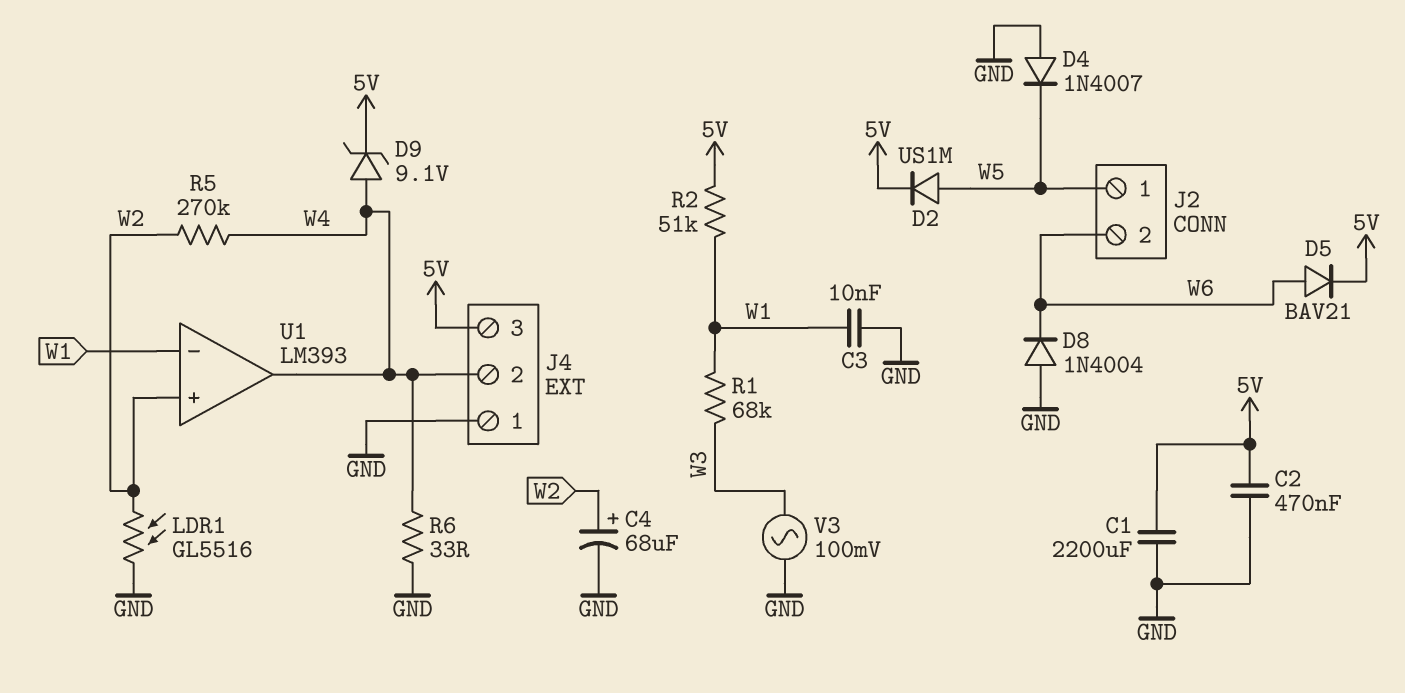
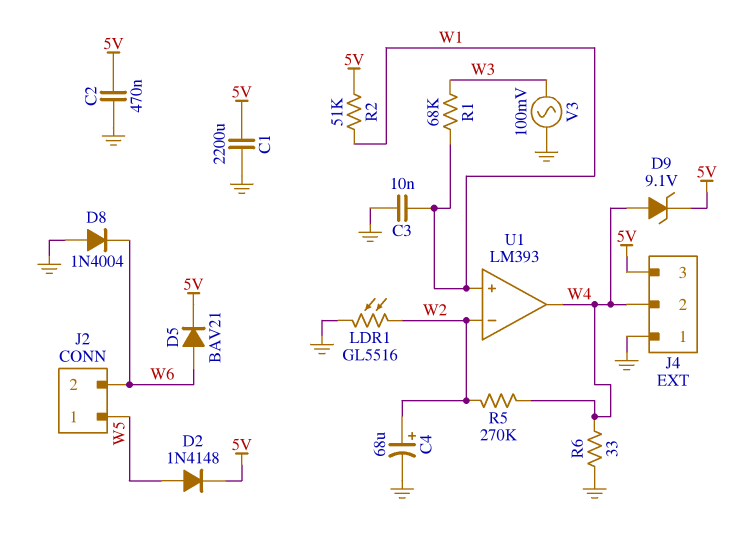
D2: diode US1M (A W5, K 5V) -> diode 1N4148 (A W5, K 5V)
D4: diode 1N4007 (A GND, K W5) -> none
U1 pin in+: W2 -> W1
U1 pin in-: W1 -> W2

